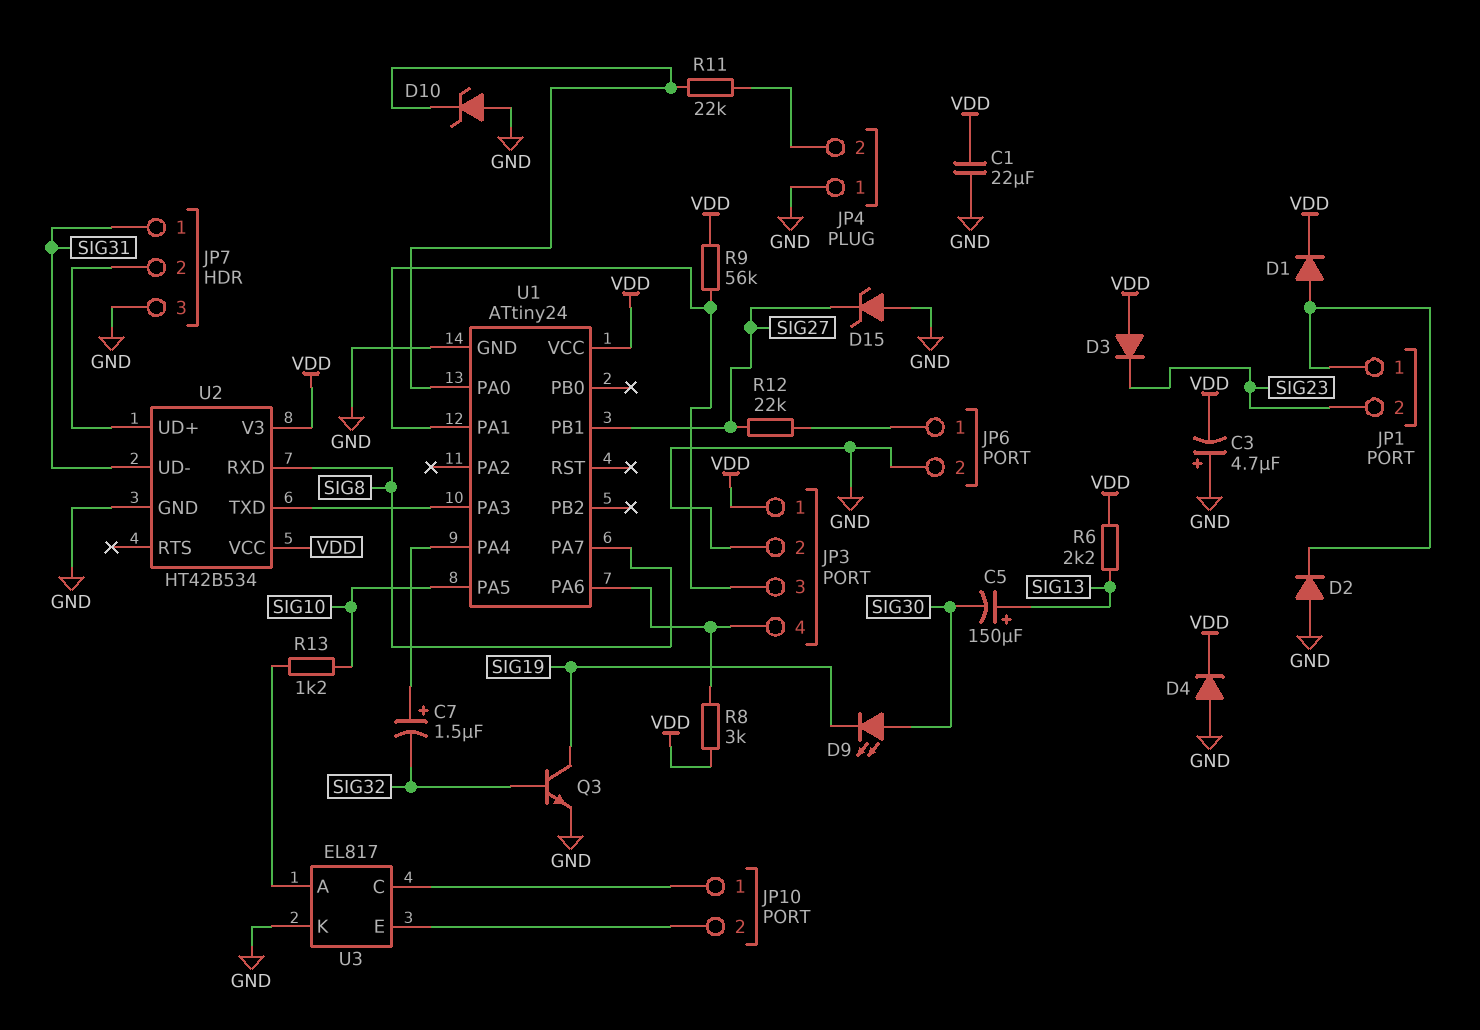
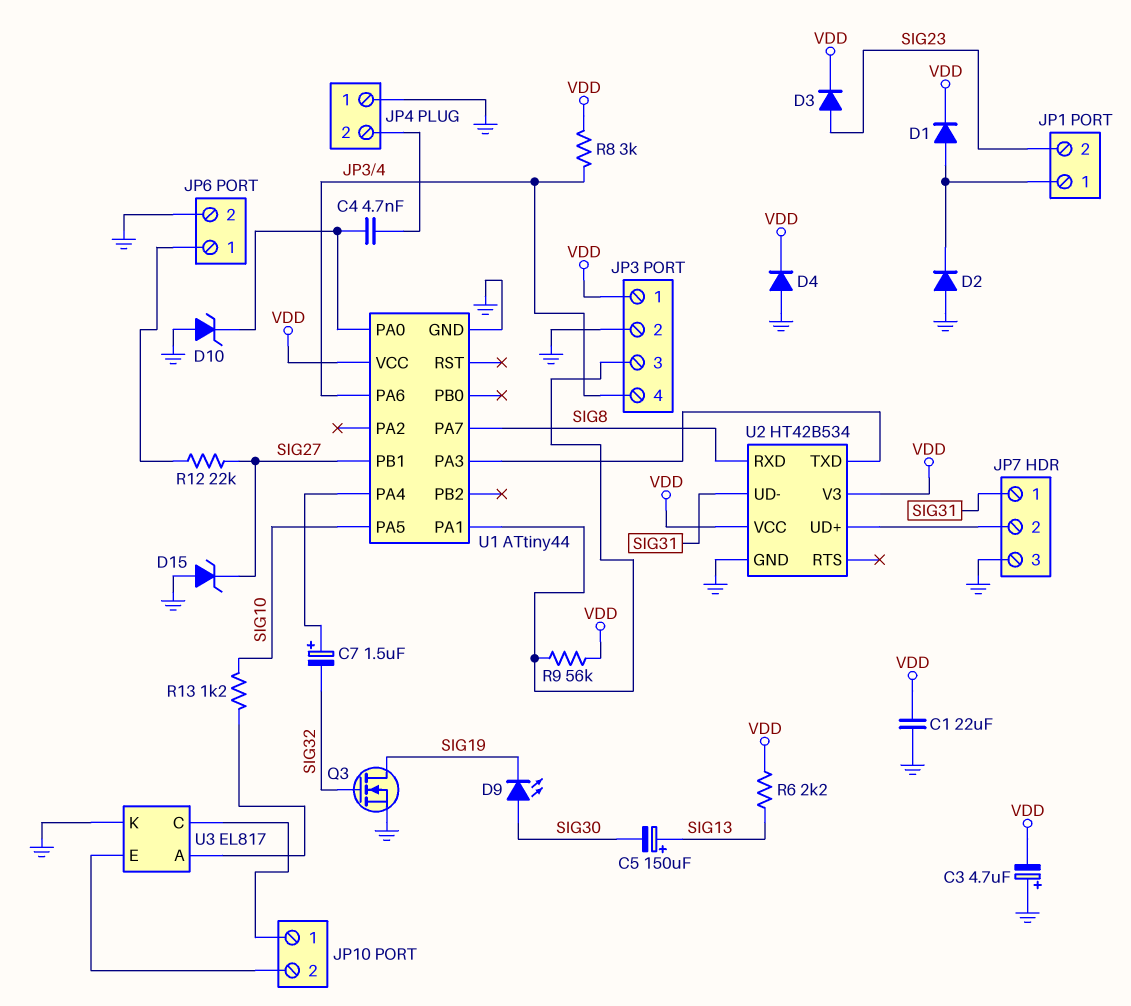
C4: none -> 4.7nF (JP4/2, U1/PA0)
D3: diode (A VDD, K SIG23) -> diode (A SIG23, K VDD)
Q3: NPN (B SIG32, C SIG19, E GND) -> NMOS (G SIG32, D SIG19, S GND)
R11: 22k (JP4/2, U1/PA0) -> none
U1: ATtiny24 -> ATtiny44

